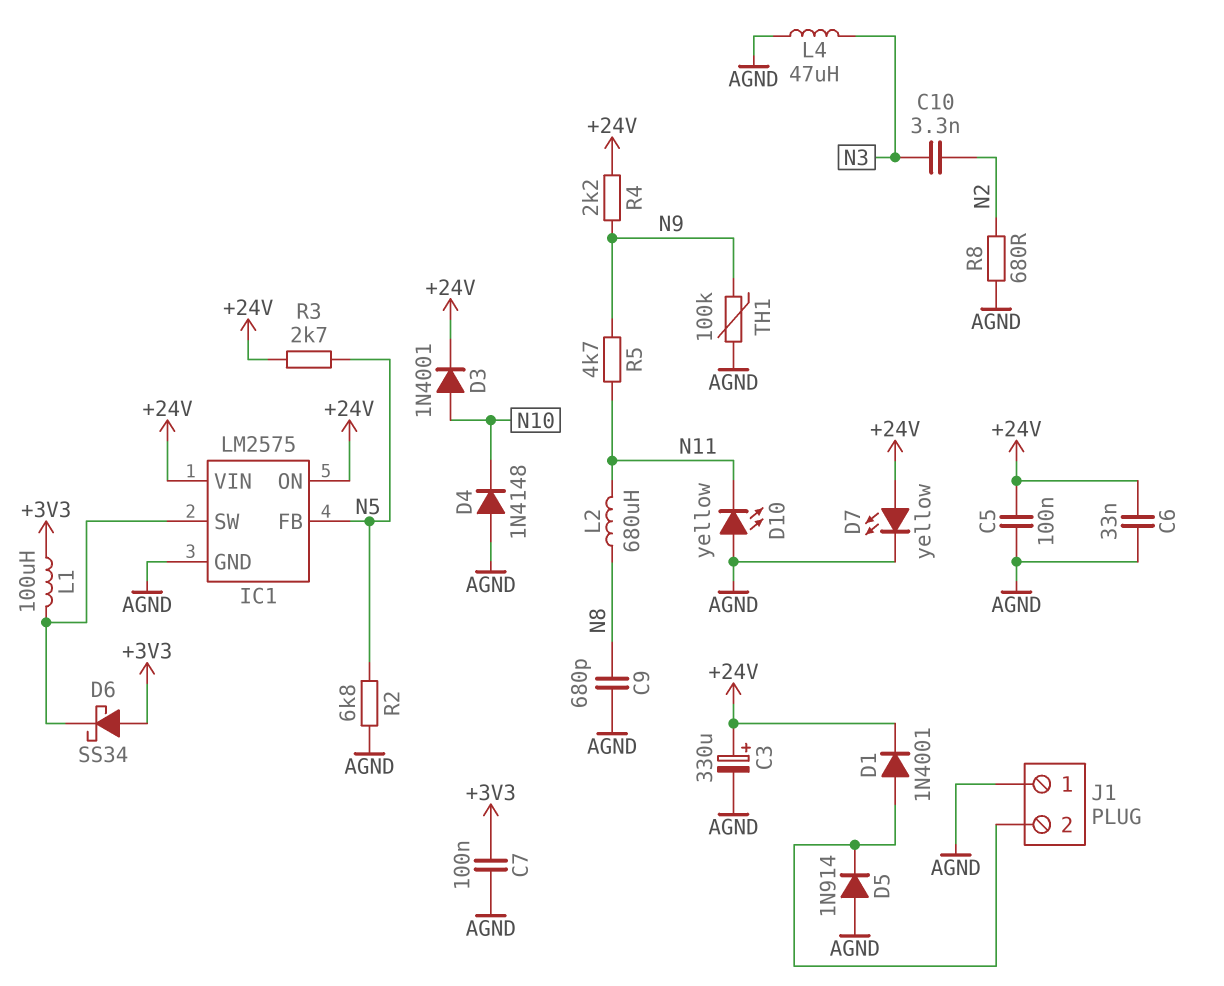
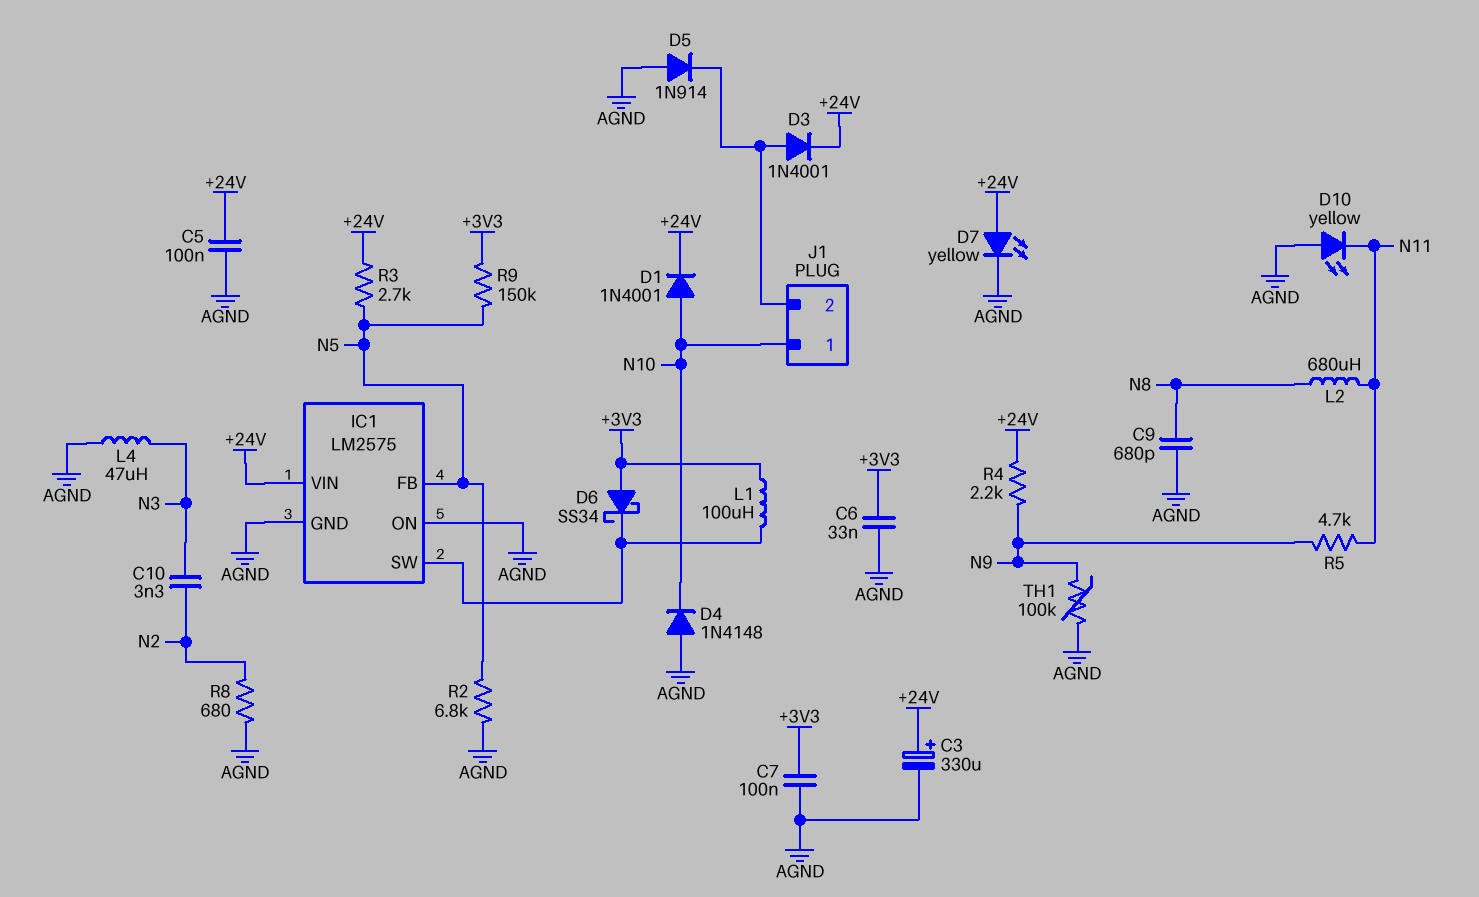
C6: 33nF (+24V, AGND) -> 33nF (+3V3, AGND)
D1: diode 1N4001 (A J1/2, K +24V) -> diode 1N4001 (A N10, K +24V)
D3: diode 1N4001 (A N10, K +24V) -> diode 1N4001 (A J1/2, K +24V)
IC1 pin ON: +24V -> AGND
J1 pin 1: AGND -> N10
R9: none -> 150k (+3V3, N5)

